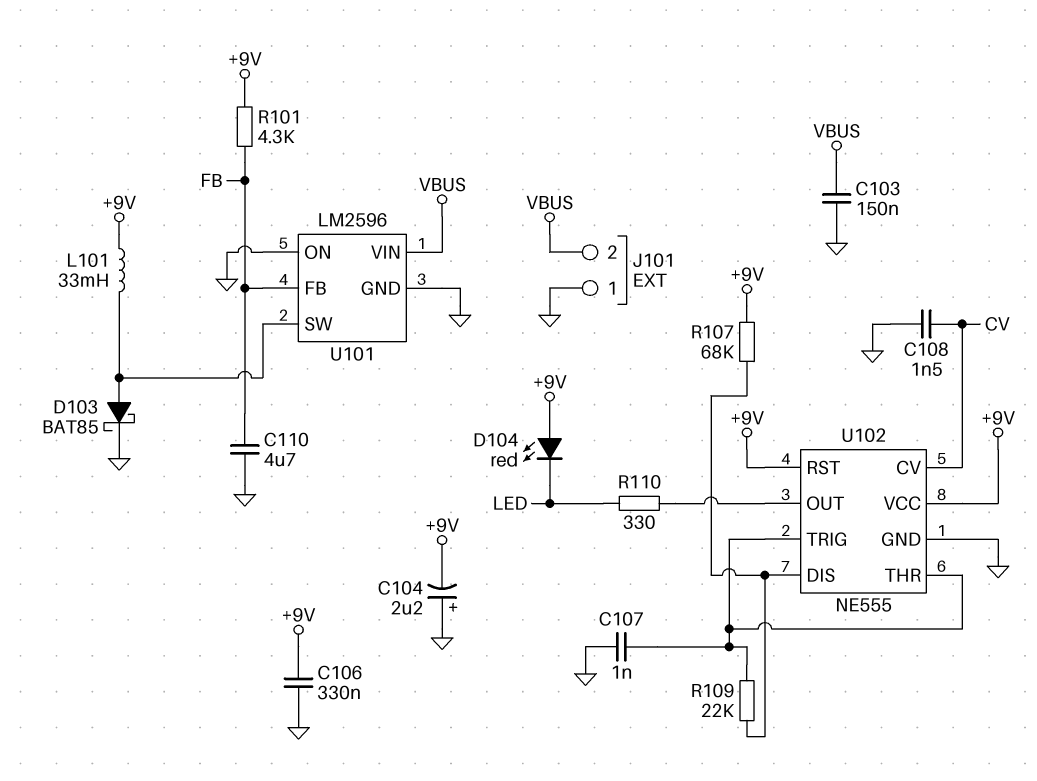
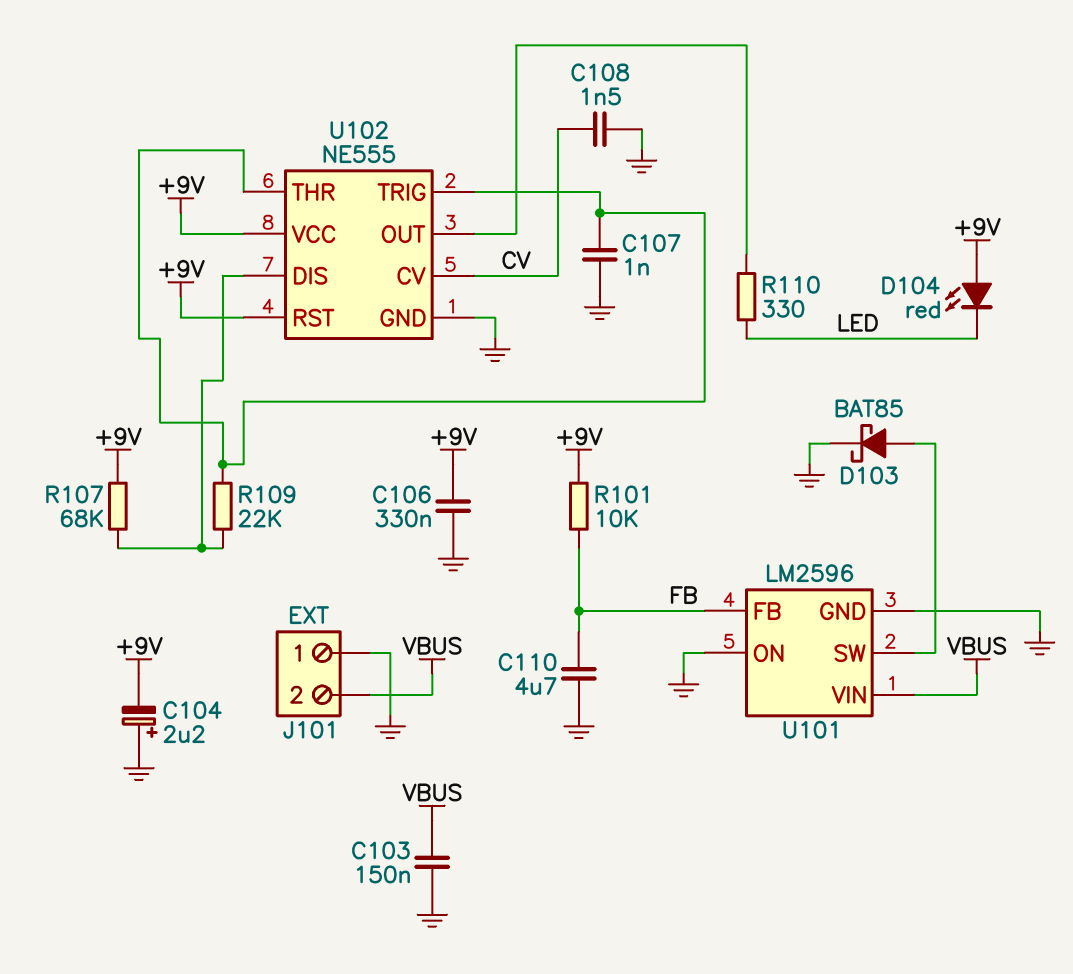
L101: 33mH (+9V, U101/SW) -> none
R101: 4.3k (+9V, FB) -> 10k (+9V, FB)

